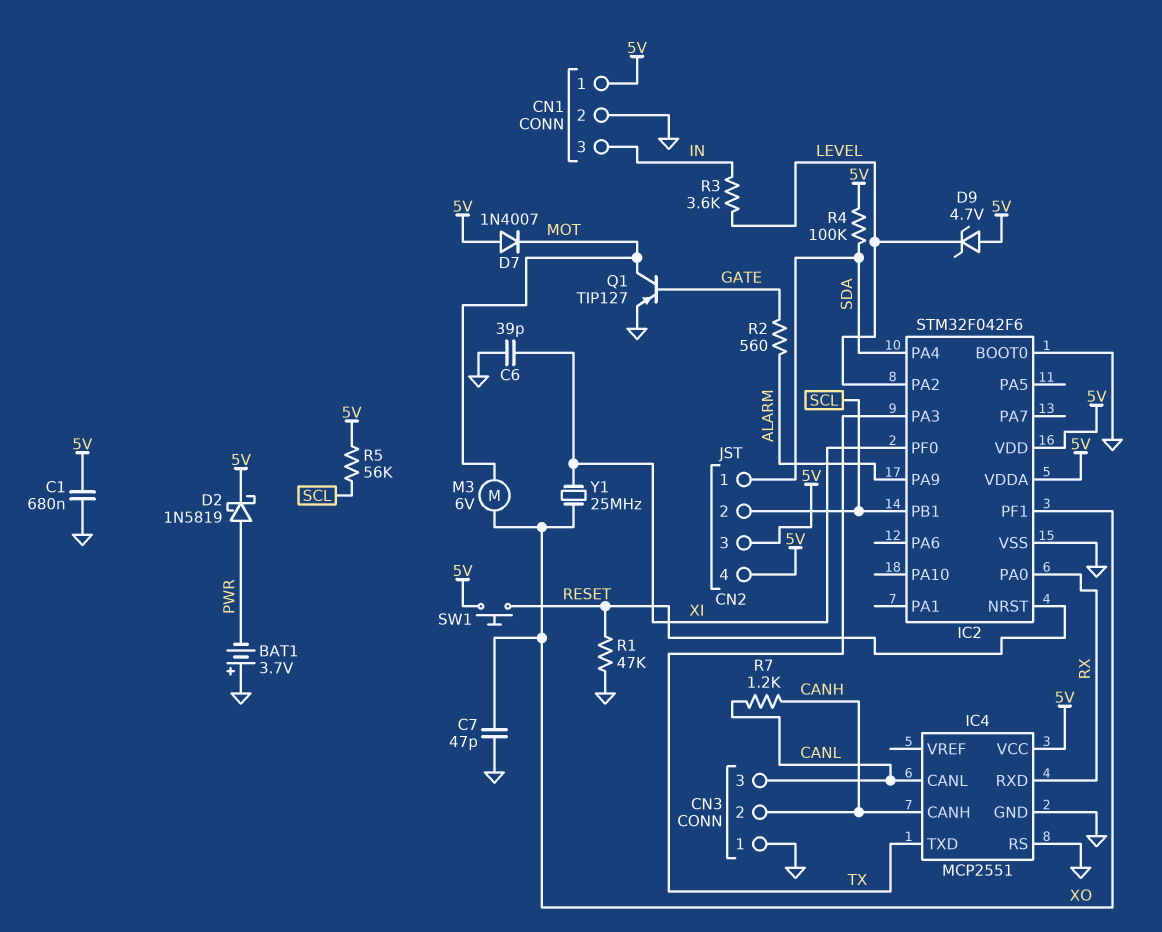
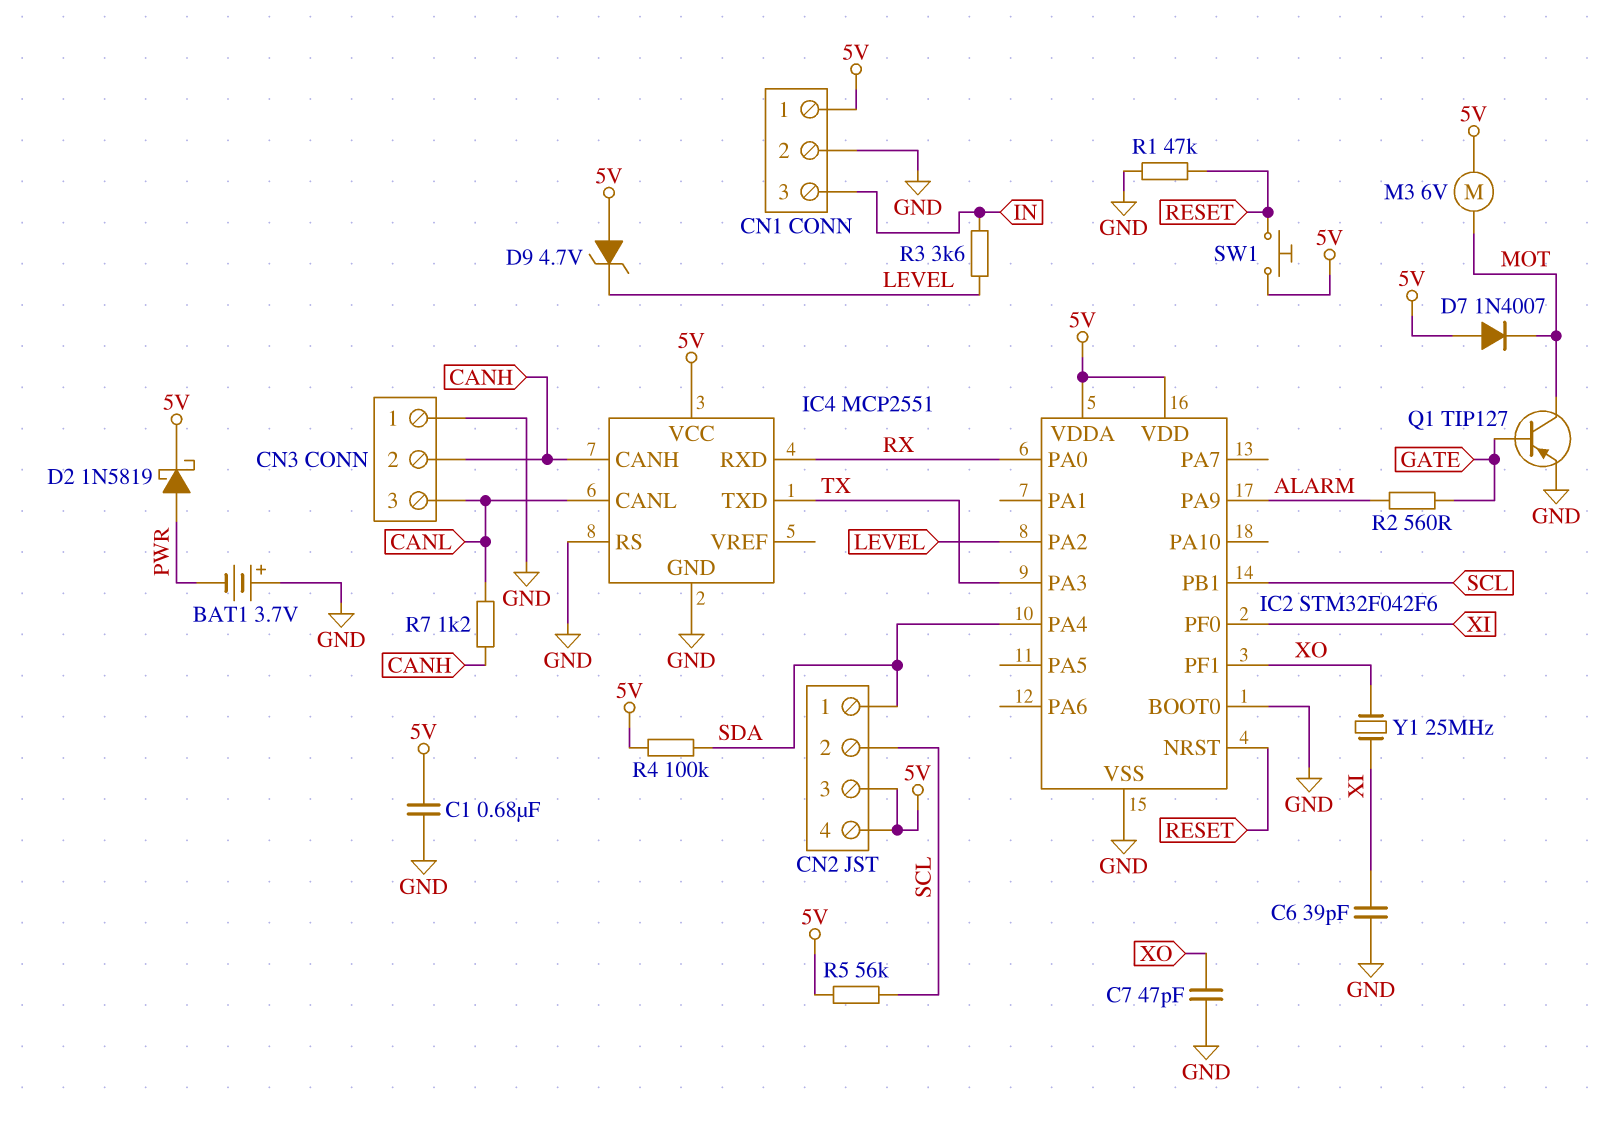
M3: motor 6V (MOT, XO) -> motor 6V (5V, MOT)

